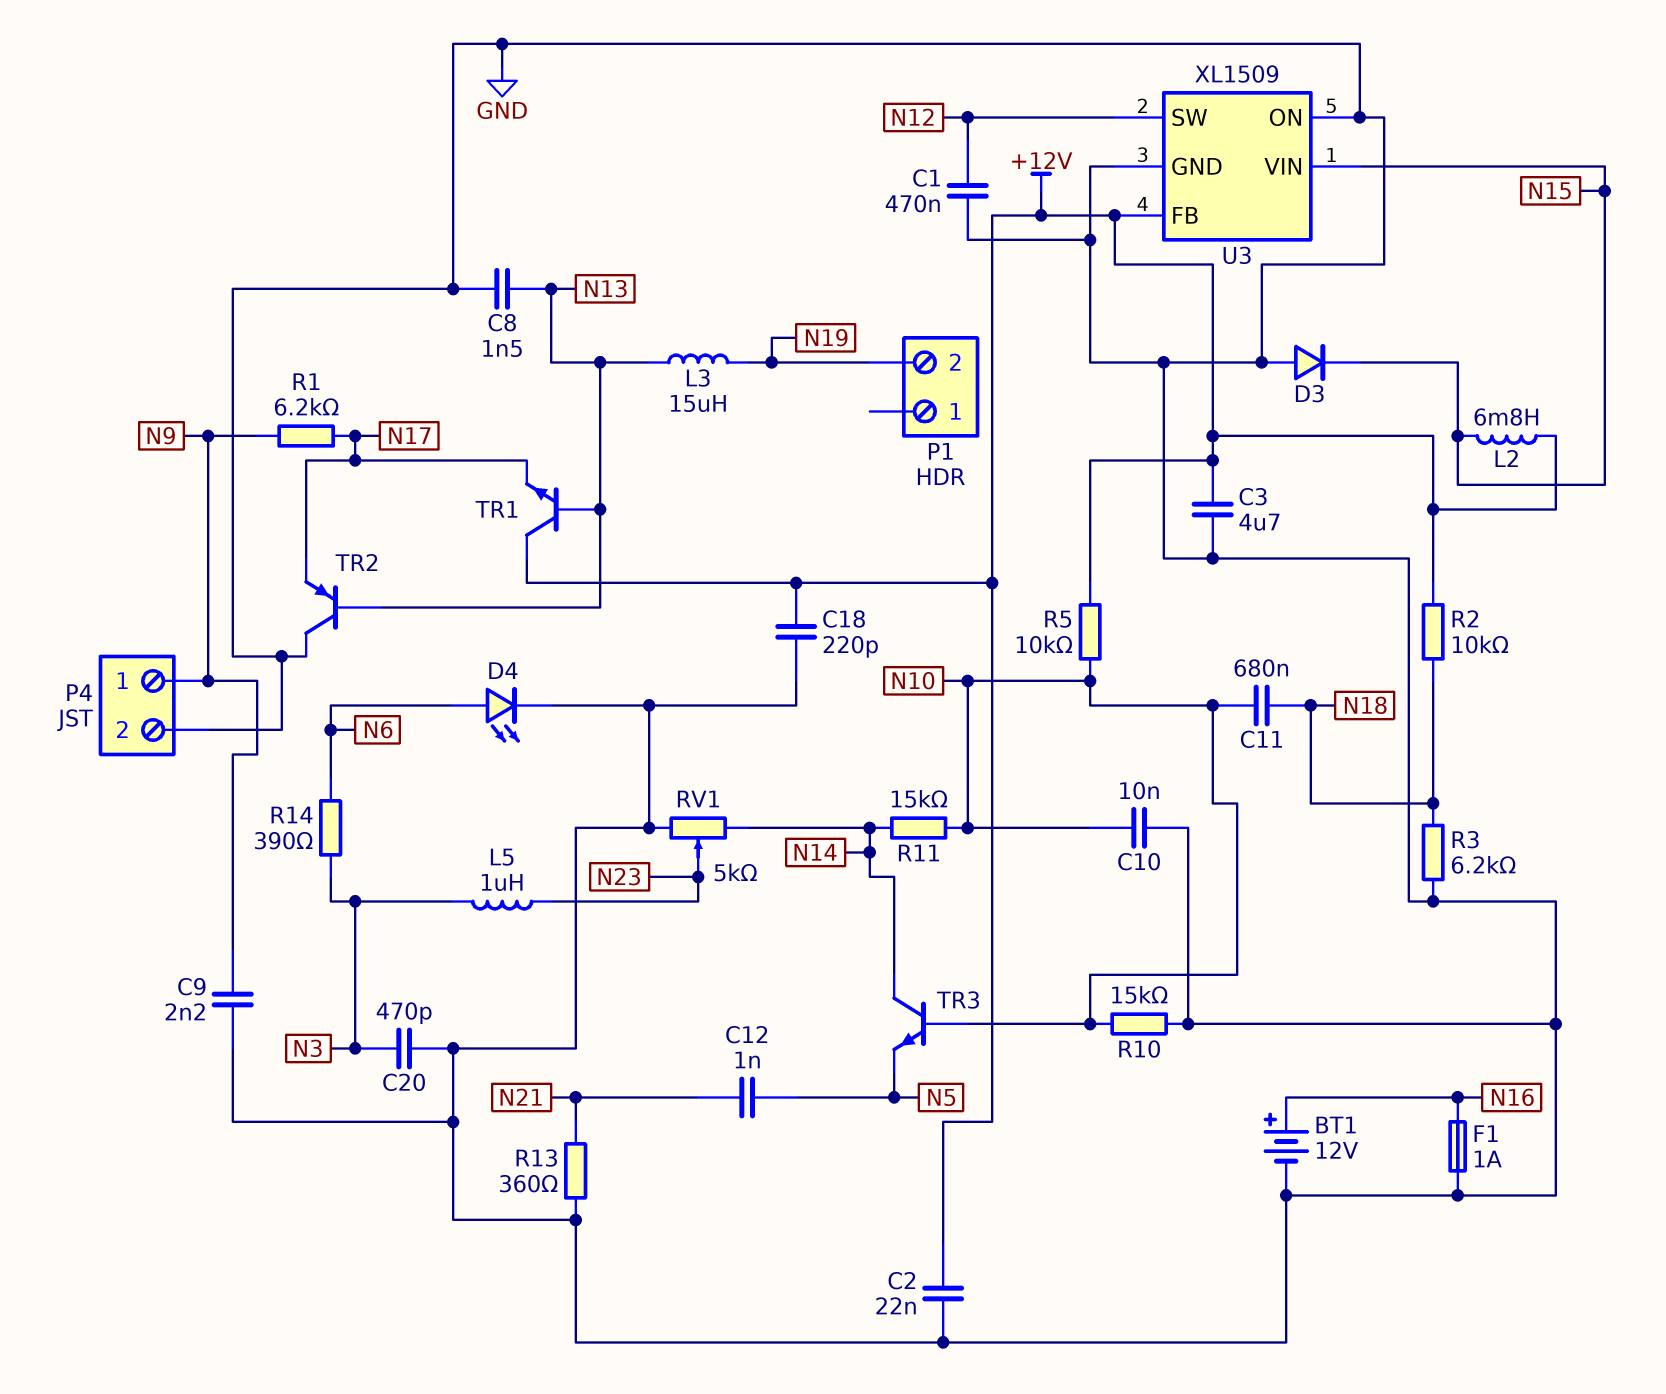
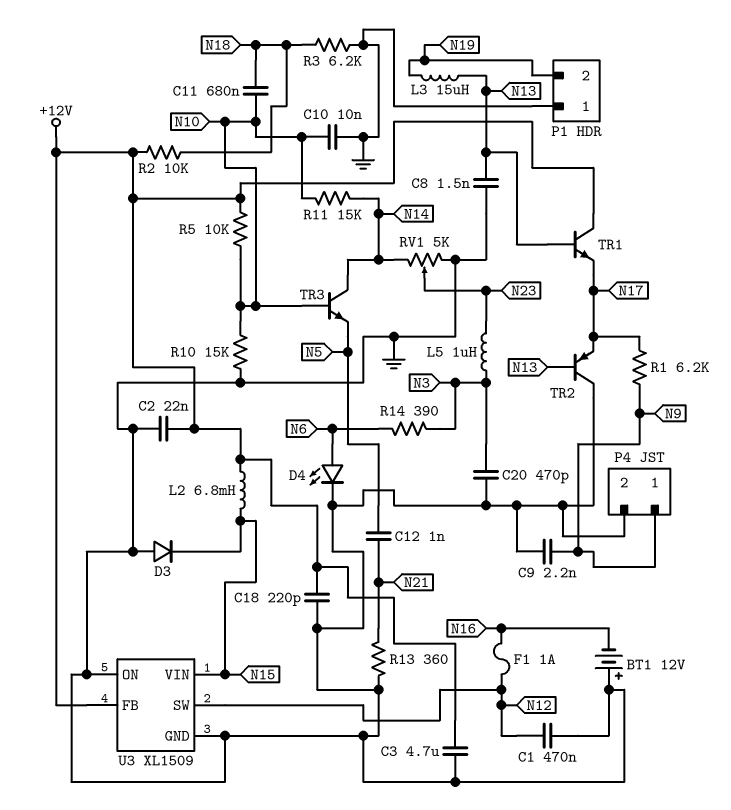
BT1: 12V (plus N16, minus GND) -> 12V (plus GND, minus N16)
F1: 1A (GND, N16) -> 1A (N12, N16)
P1 pin 1: none -> GND

